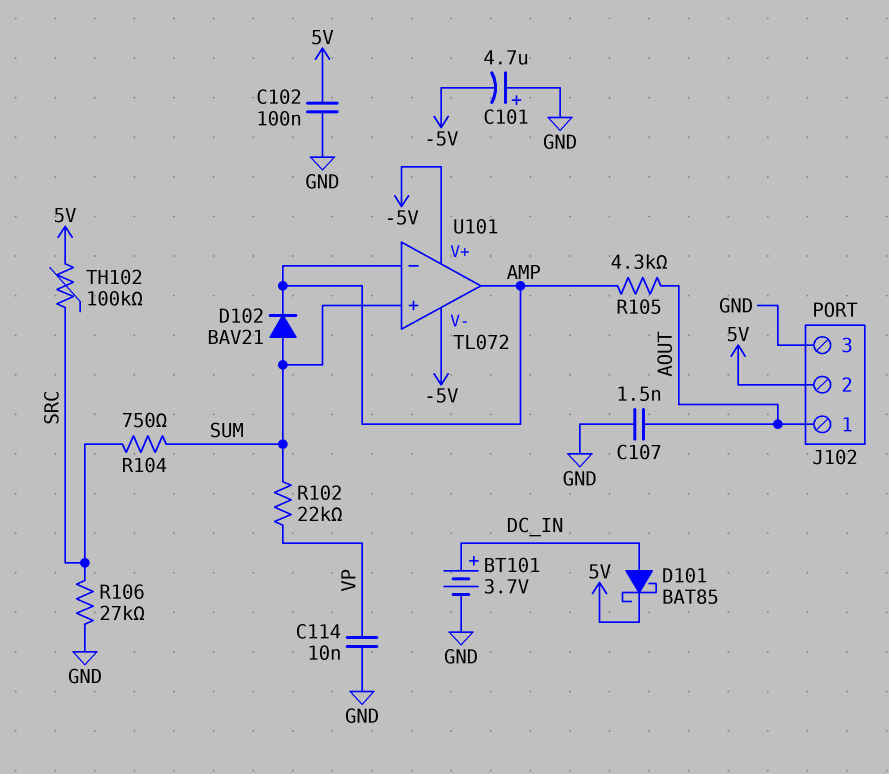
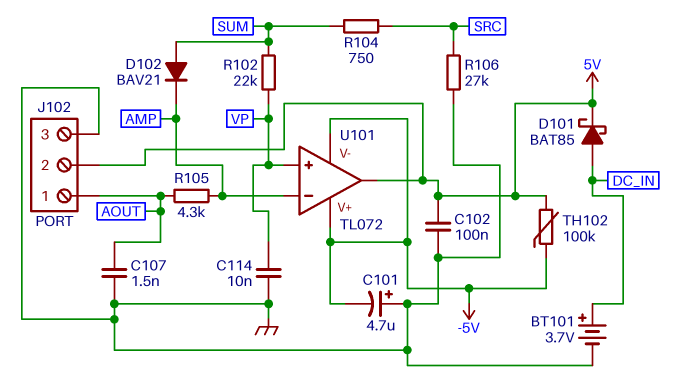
TH102: 100k (5V, SRC) -> 100k (-5V, 5V)
U101 pin in+: SUM -> VP
U101 pin out: AMP -> 5V

